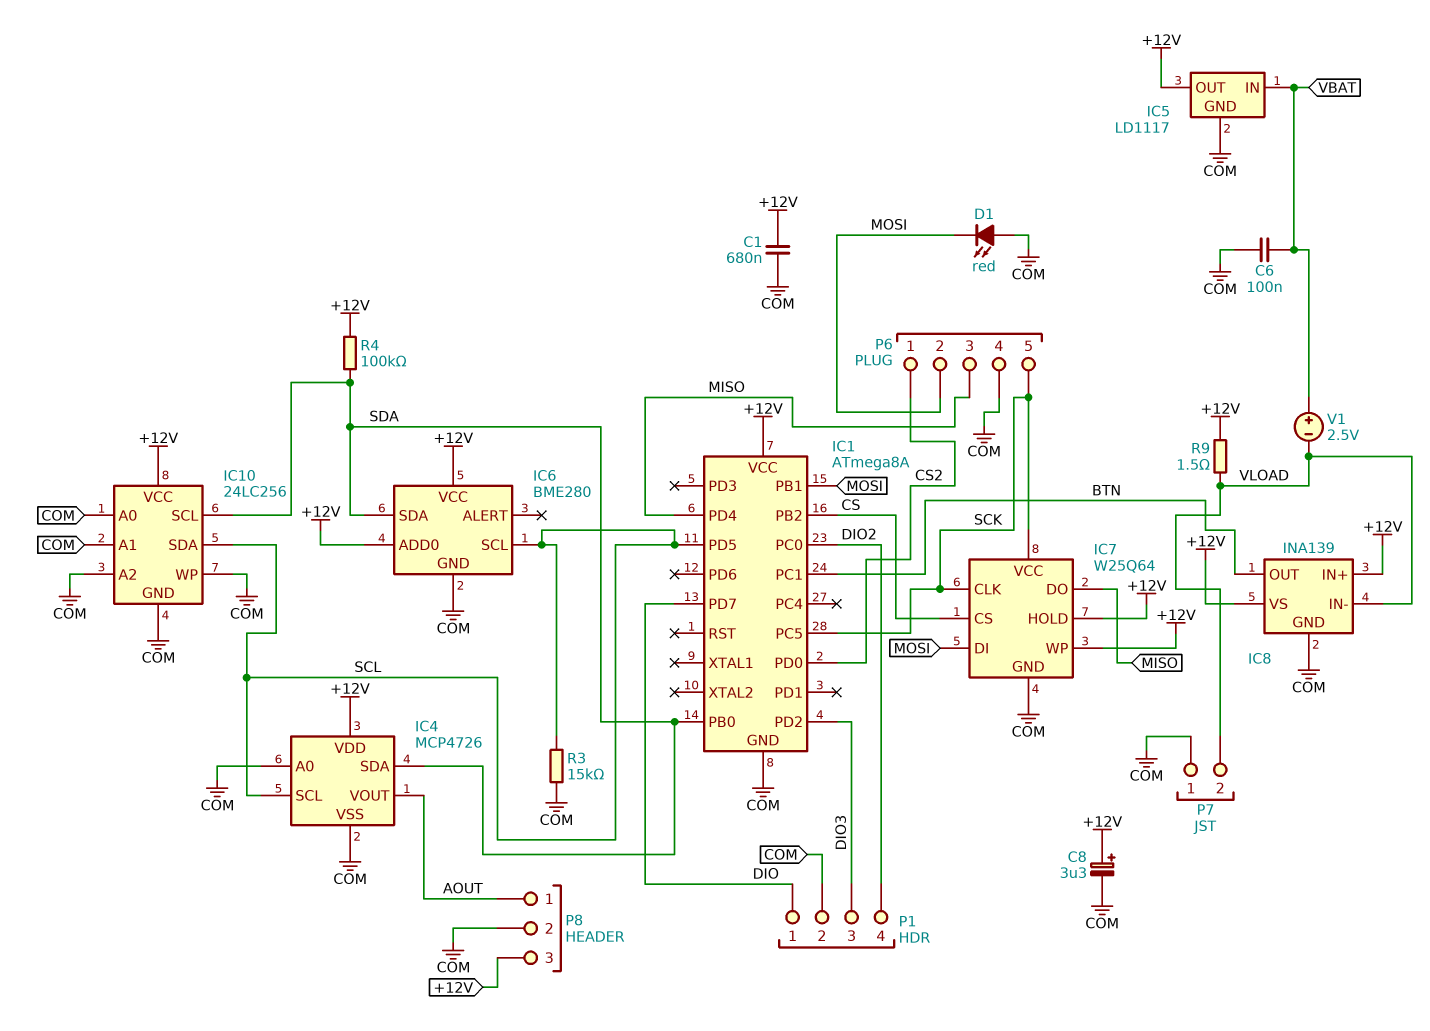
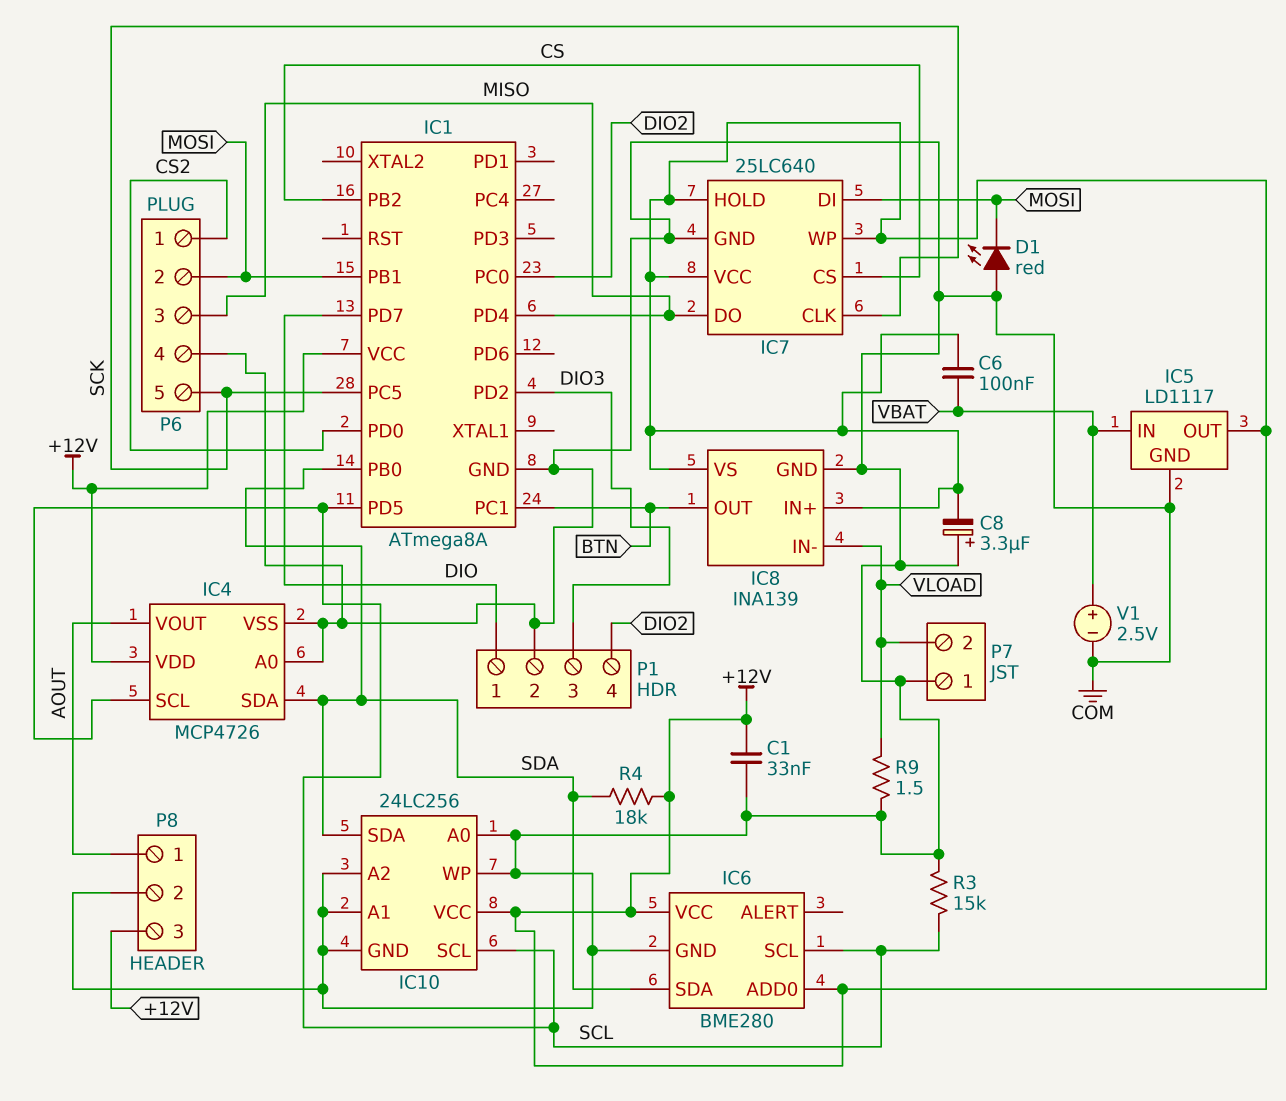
C1: 680nF (+12V, COM) -> 33nF (+12V, COM)
C6: 100nF (COM, VBAT) -> 100nF (+12V, VBAT)
C8: 3.3uF (plus +12V, minus COM) -> 3.3uF (plus COM, minus +12V)
IC7: W25Q64 -> 25LC640
IC7 pin VCC: SCK -> +12V
IC10 pin SCL: SDA -> SCL
IC10 pin SDA: SCL -> SDA
R4: 100k (+12V, SDA) -> 18k (+12V, SDA)
R9: 1.5 (+12V, VLOAD) -> 1.5 (COM, VLOAD)
V1: 2.5V (plus VBAT, minus VLOAD) -> 2.5V (plus VBAT, minus COM)

